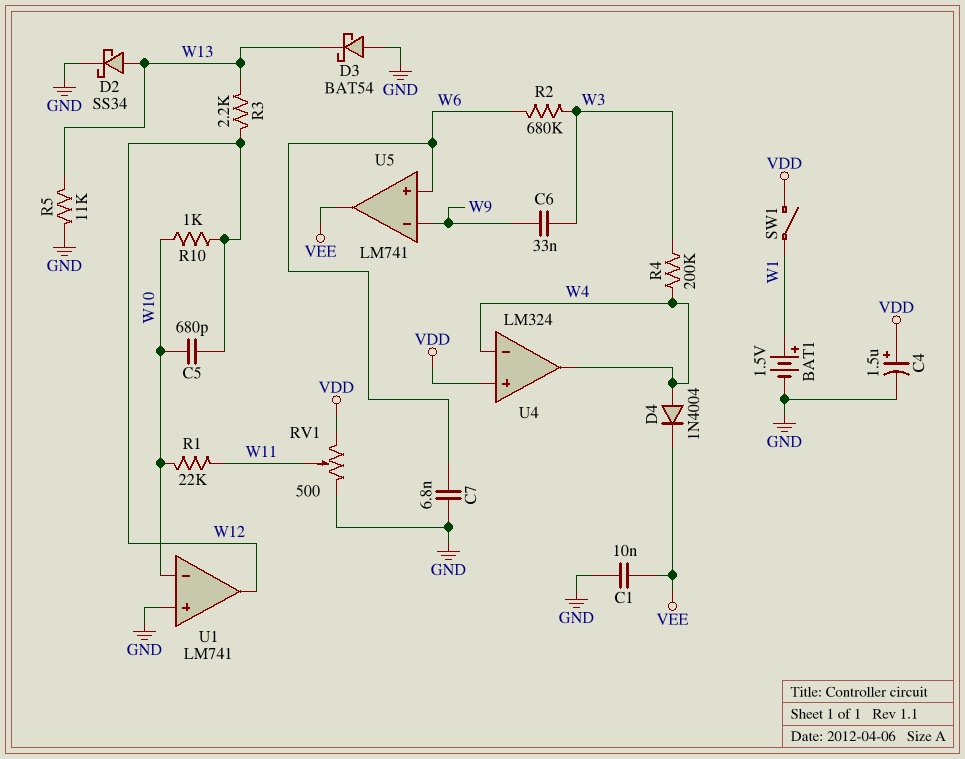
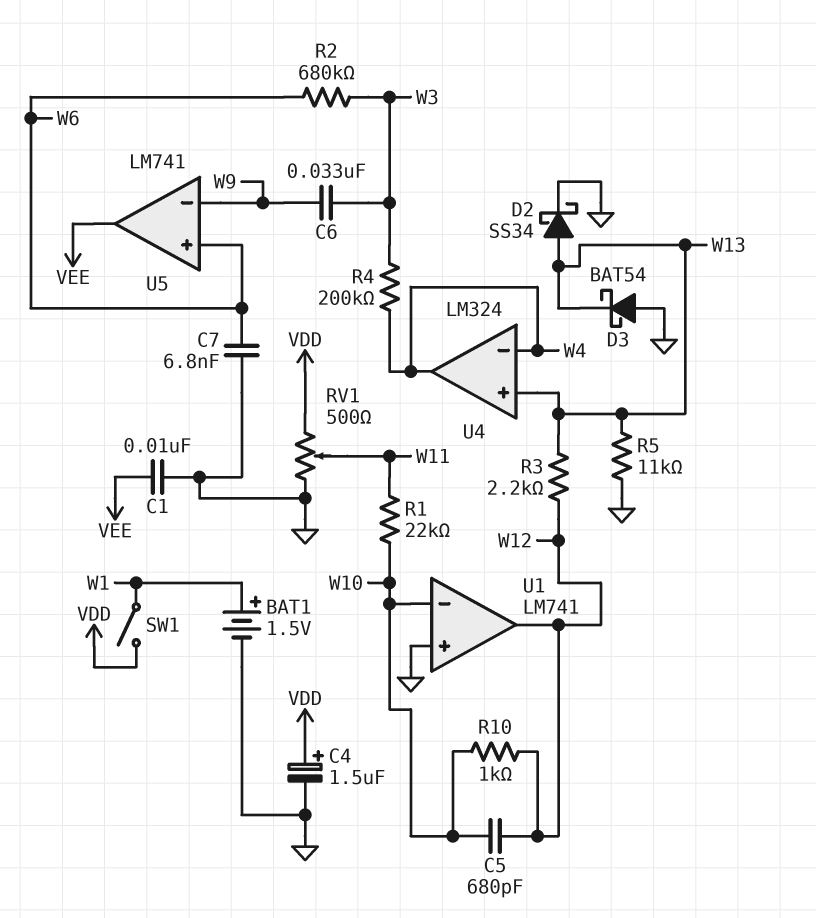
D4: diode 1N4004 (A W4, K VEE) -> none
U4 pin in+: VDD -> W13

